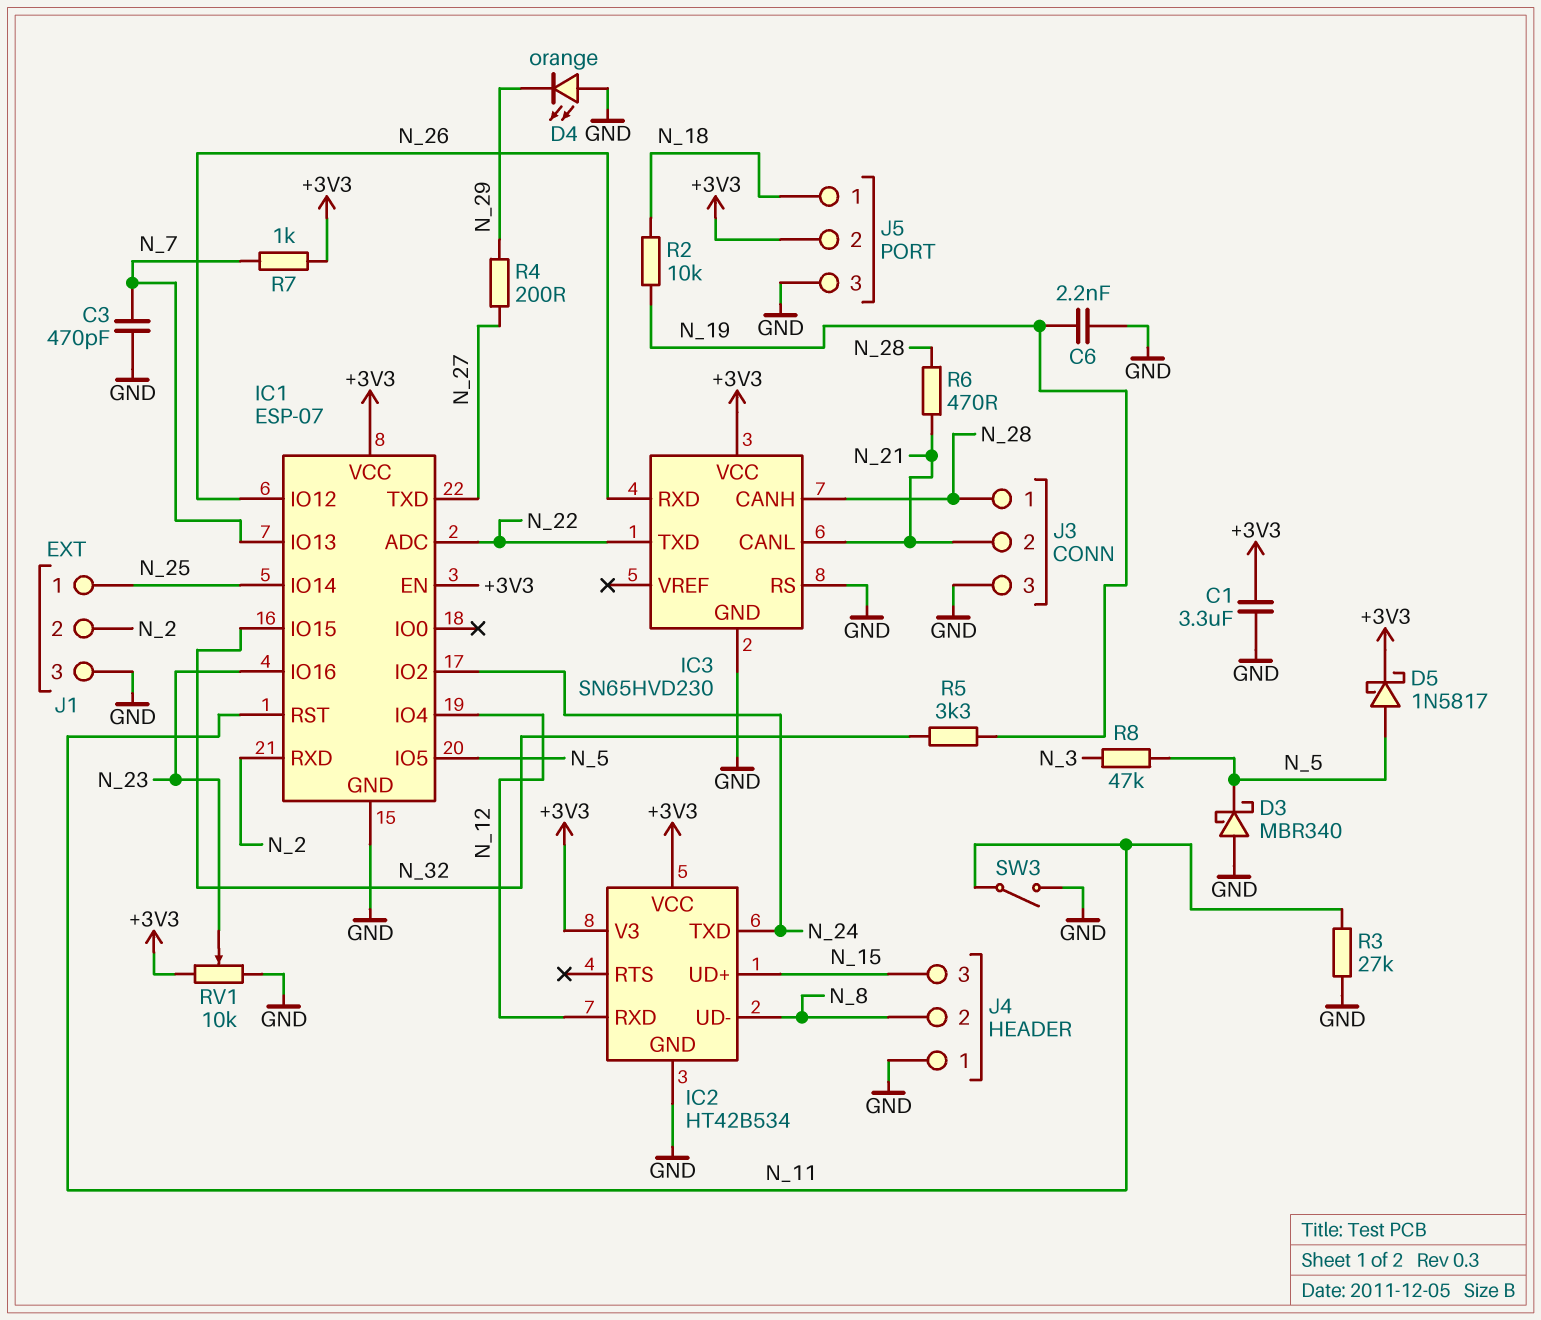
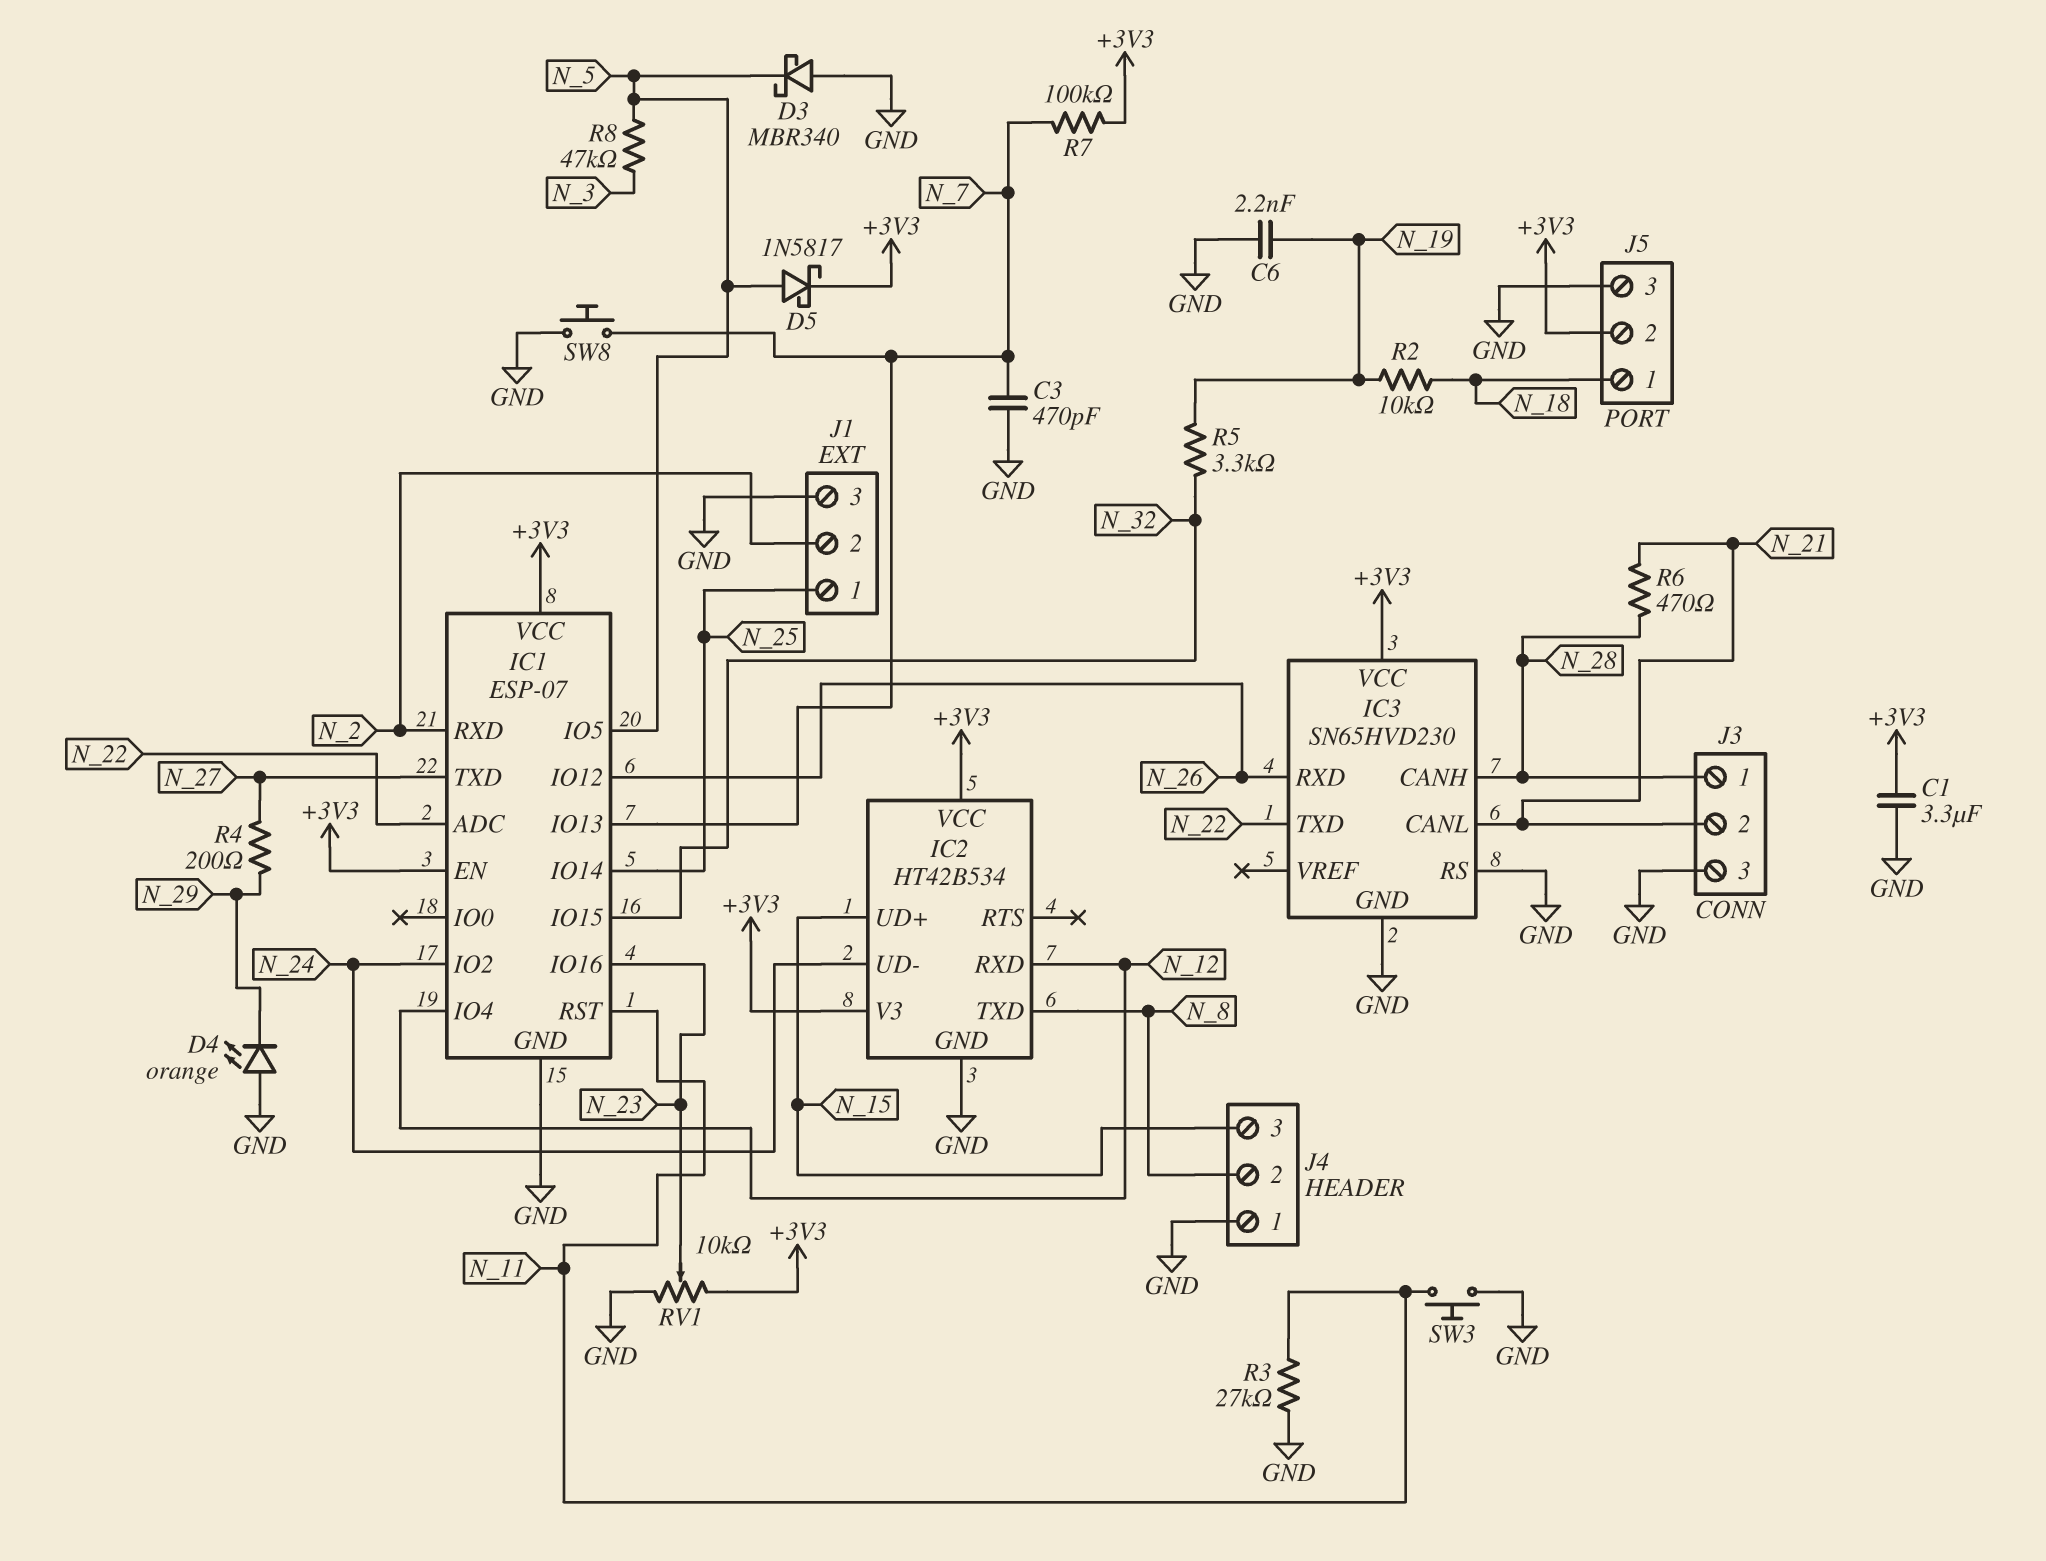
IC2 pin TXD: N_24 -> N_8
IC2 pin UD-: N_8 -> N_24
R7: 1k (+3V3, N_7) -> 100k (+3V3, N_7)
SW3: switch (GND, N_11) -> button (GND, N_11)
SW8: none -> button (GND, N_7)

